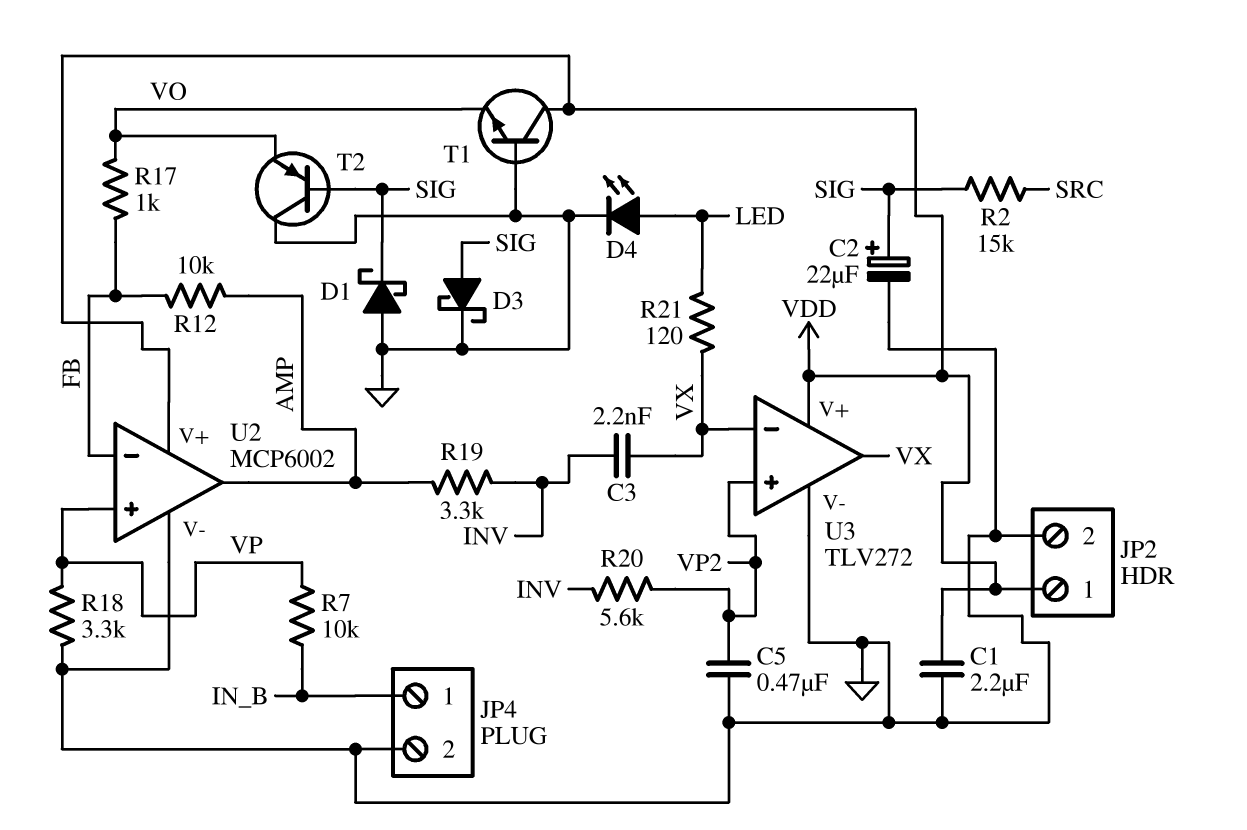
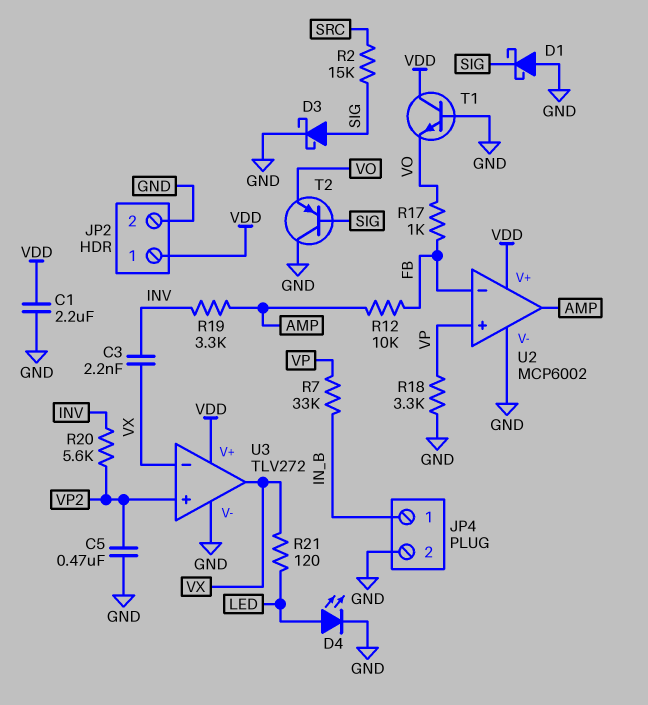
C2: 22uF (plus SIG, minus GND) -> none
R7: 10k (IN_B, VP) -> 33k (IN_B, VP)

